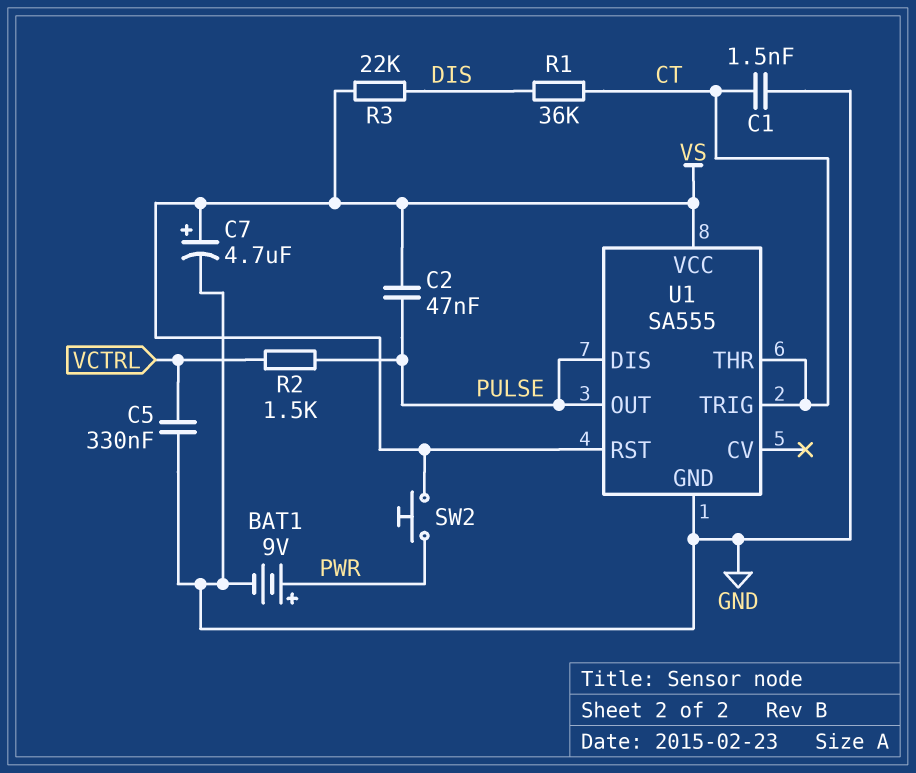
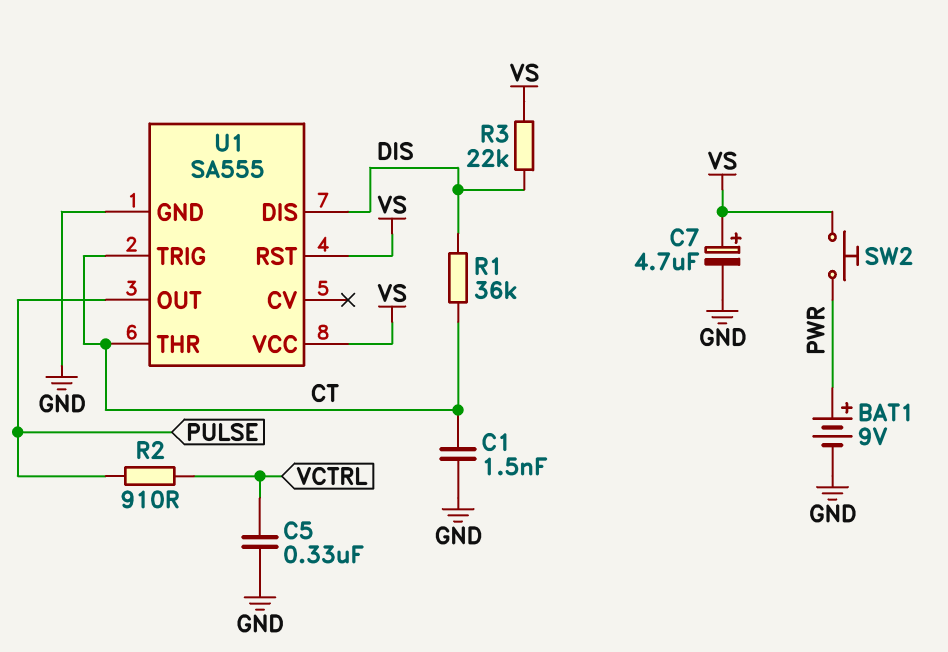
C2: 47nF (PULSE, VS) -> none
R2: 1.5k (PULSE, VCTRL) -> 910 (PULSE, VCTRL)
U1 pin DIS: PULSE -> DIS

